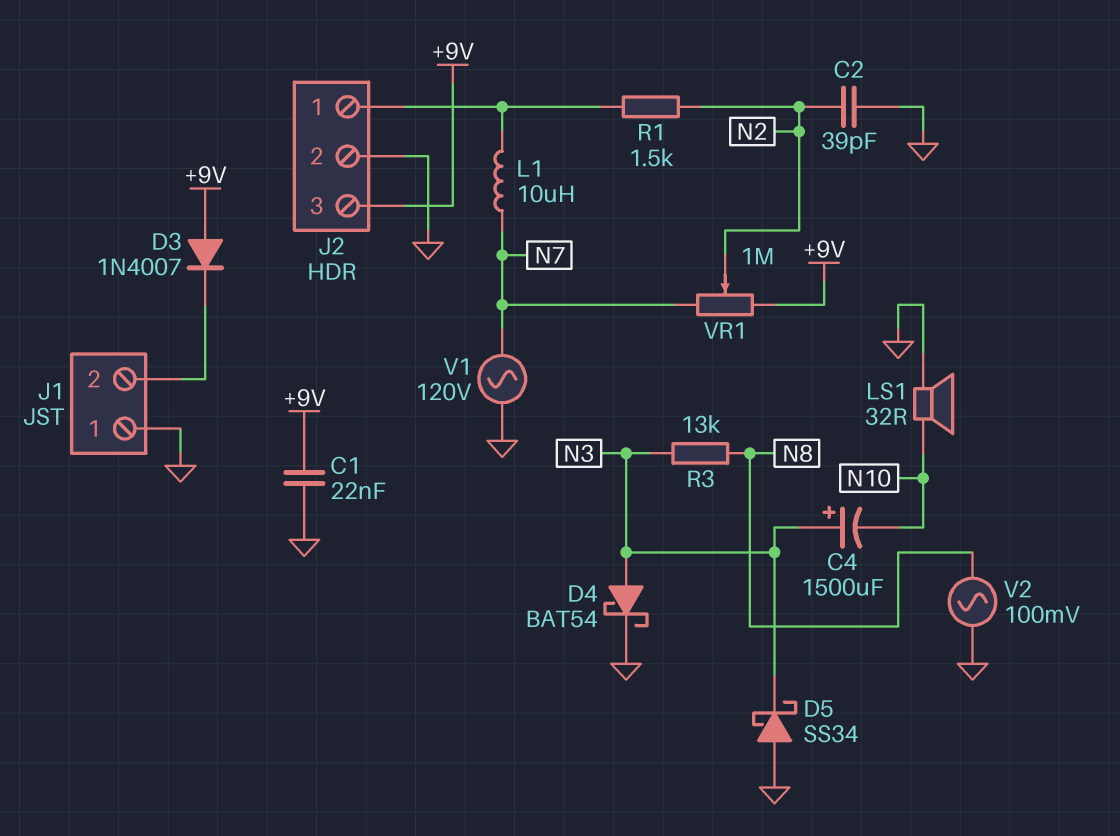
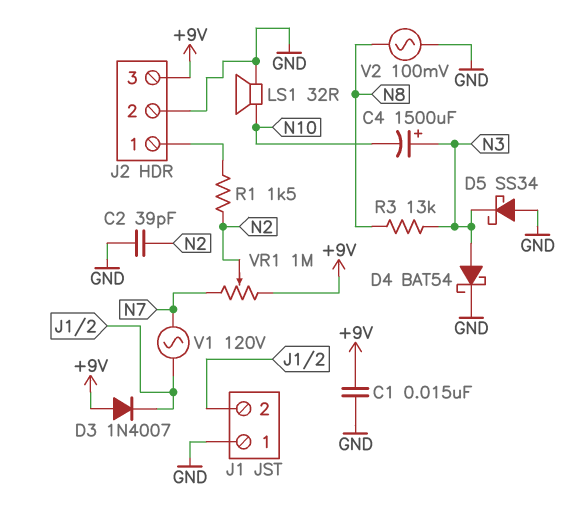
C1: 22nF (+9V, GND) -> 15nF (+9V, GND)
L1: 10uH (J2/1, N7) -> none
V1: AC 120V (GND, N7) -> AC 120V (J1/2, N7)

